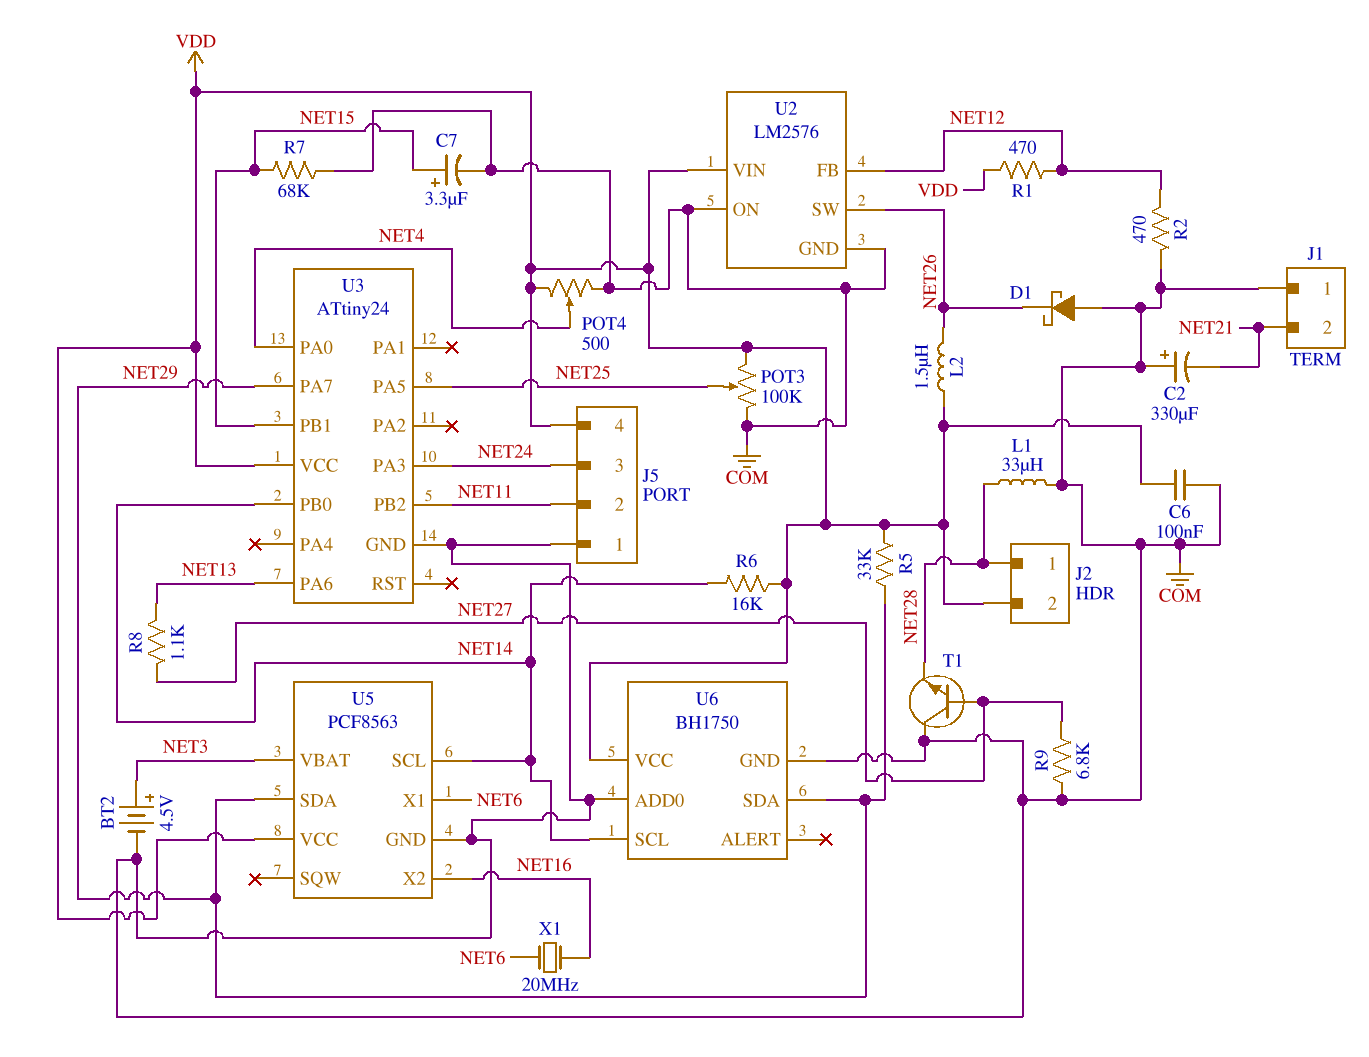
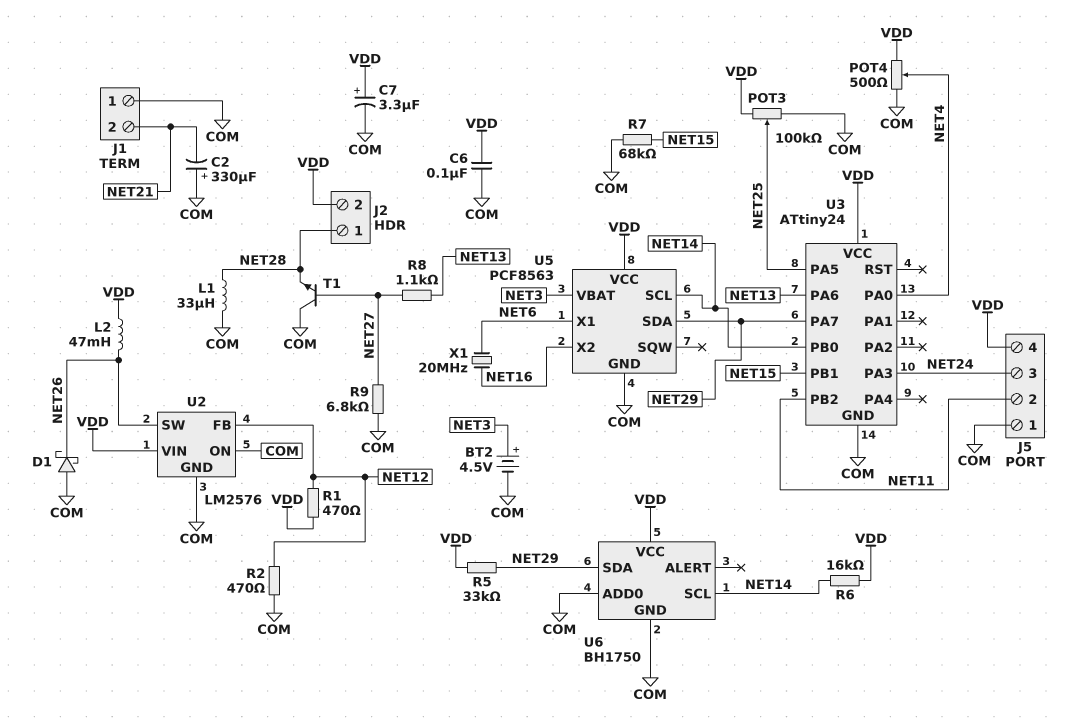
C7: 3.3uF (plus NET15, minus COM) -> 3.3uF (plus VDD, minus COM)
L2: 1.5uH (NET26, VDD) -> 47mH (NET26, VDD)

